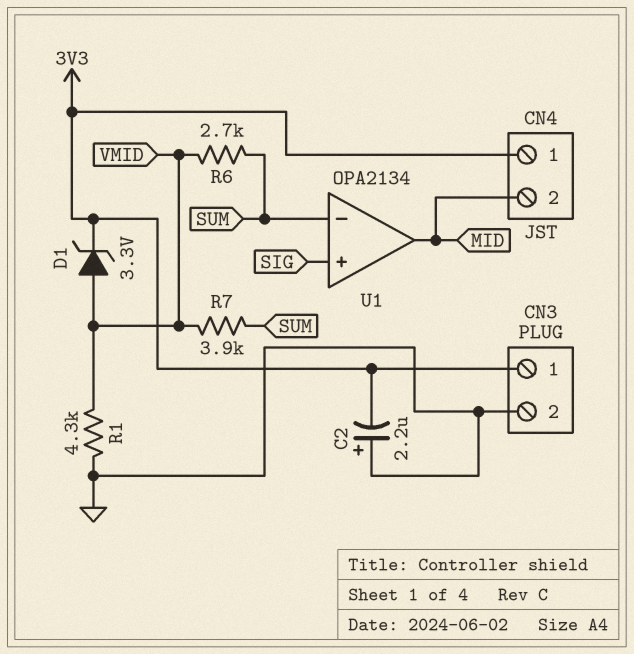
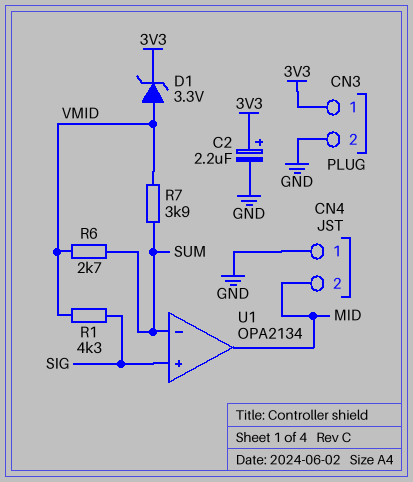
C2: 2.2uF (plus GND, minus 3V3) -> 2.2uF (plus 3V3, minus GND)
CN4 pin 1: 3V3 -> GND
R1: 4.3k (GND, VMID) -> 4.3k (SIG, VMID)

